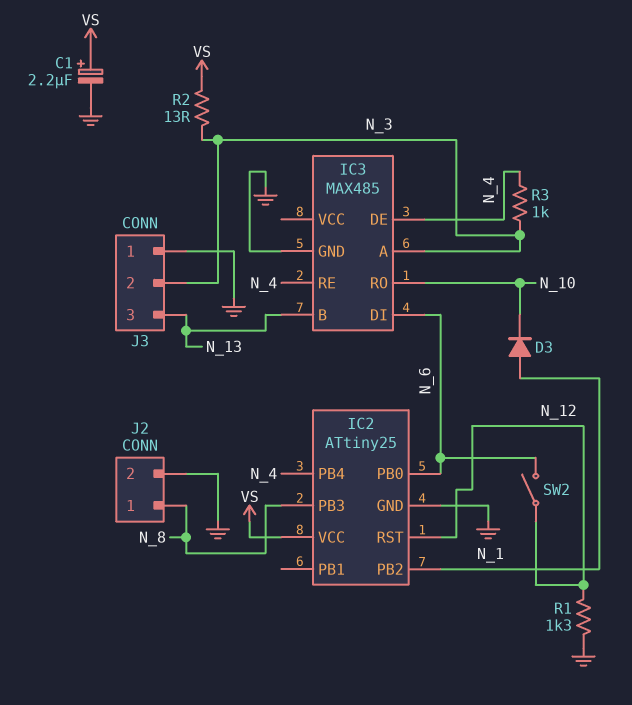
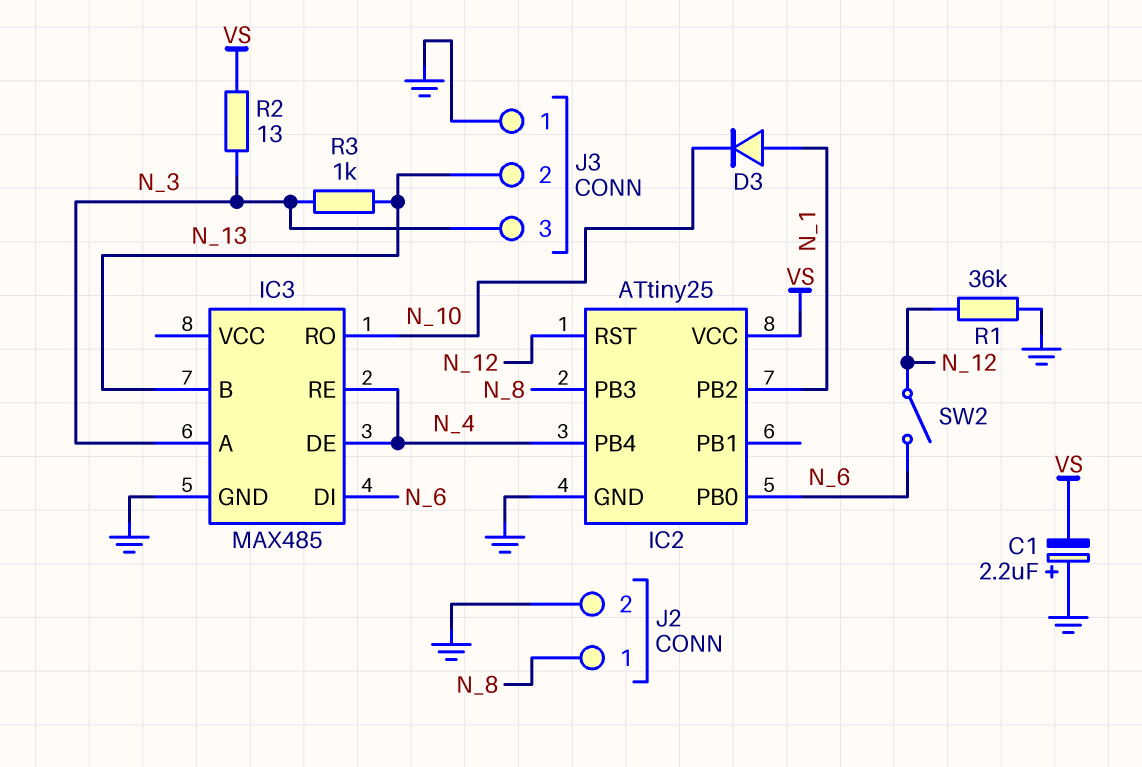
C1: 2.2uF (plus VS, minus GND) -> 2.2uF (plus GND, minus VS)
J3 pin 2: N_3 -> N_13
J3 pin 3: N_13 -> N_3
R1: 1.3k (GND, N_12) -> 36k (GND, N_12)
R3: 1k (N_3, N_4) -> 1k (N_3, N_13)

